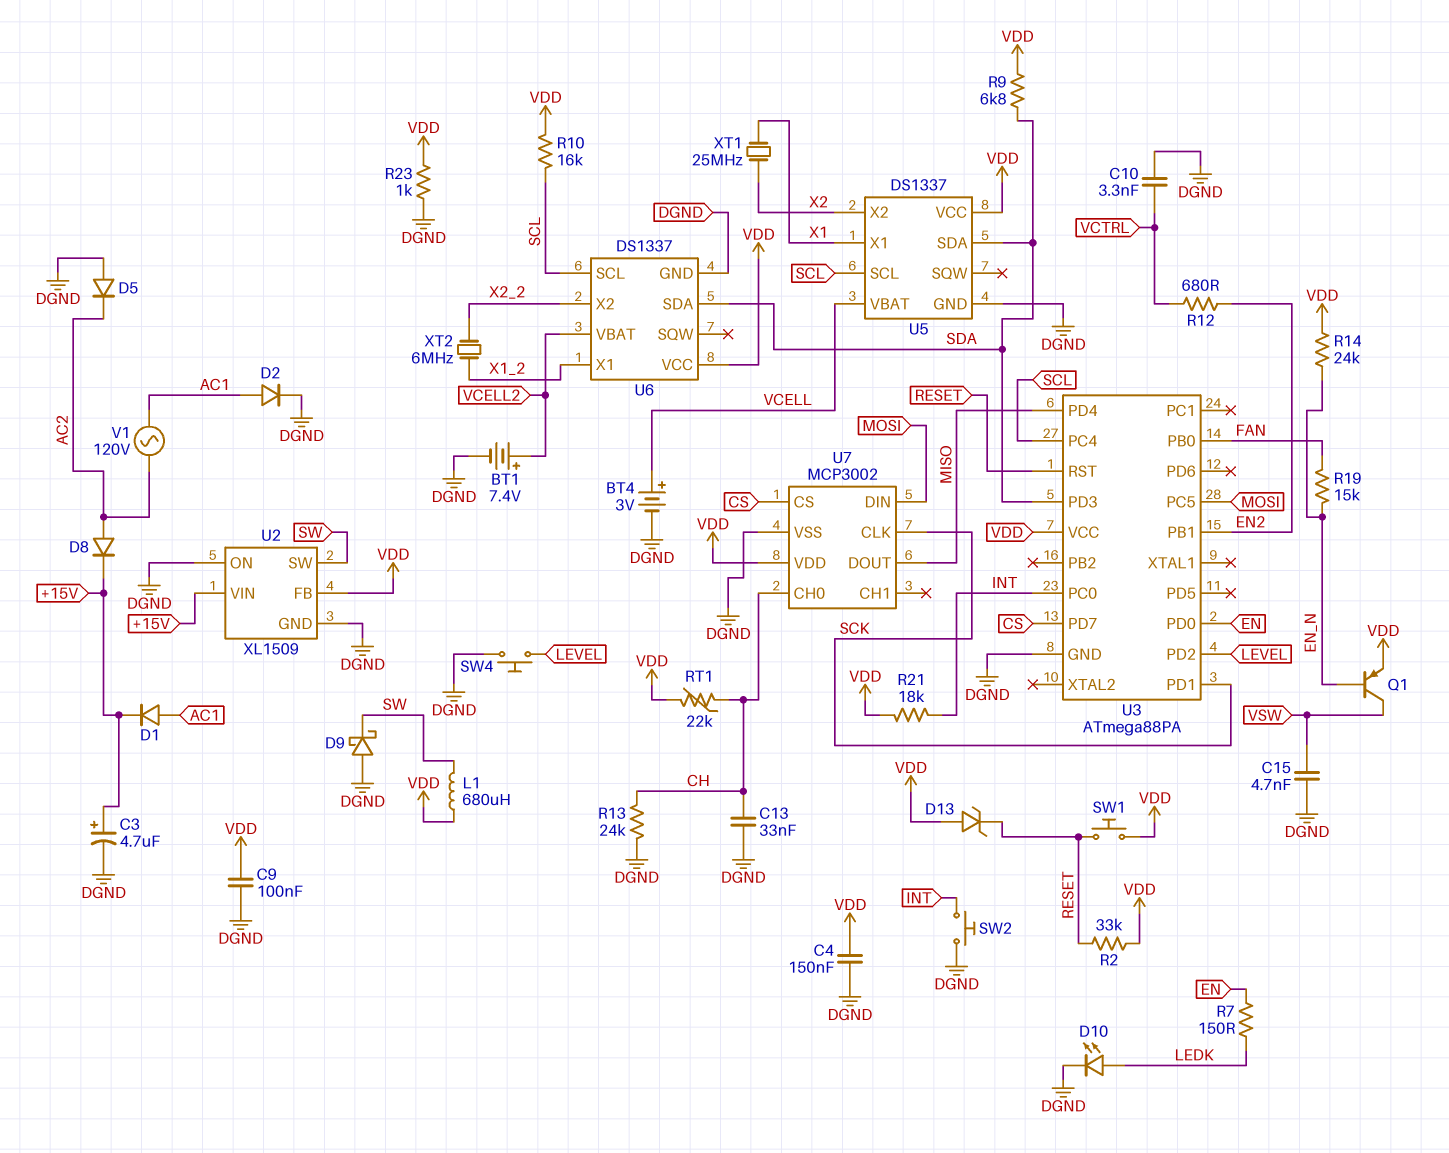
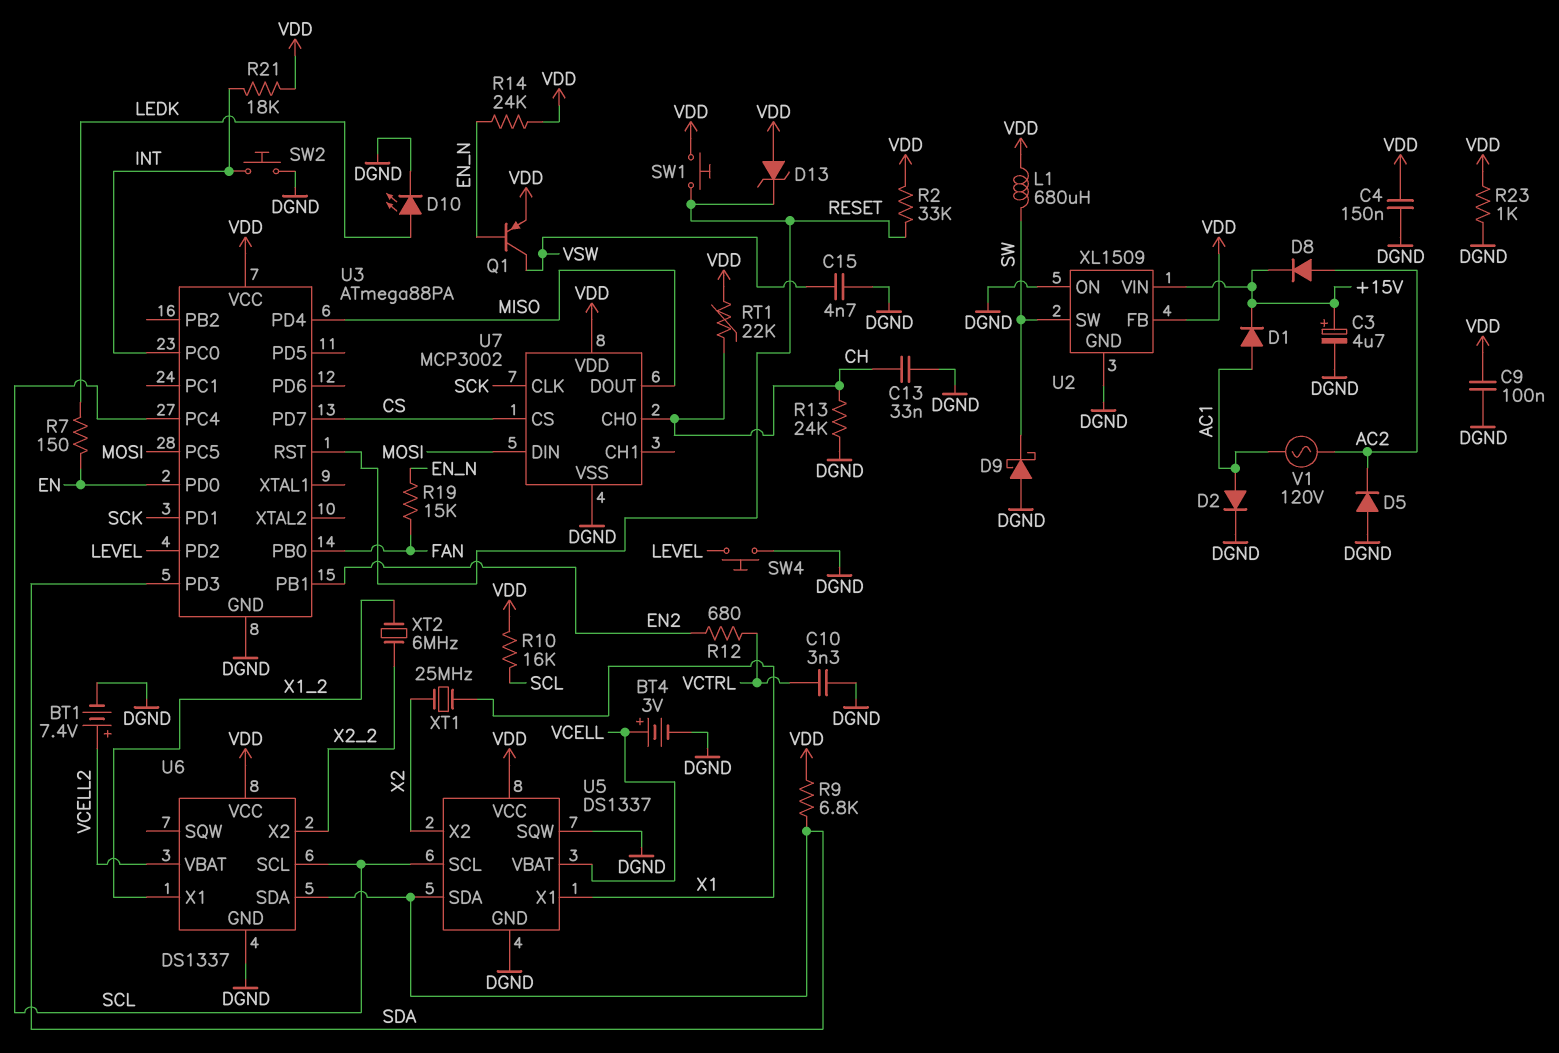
U5 pin SQW: none -> DGND

